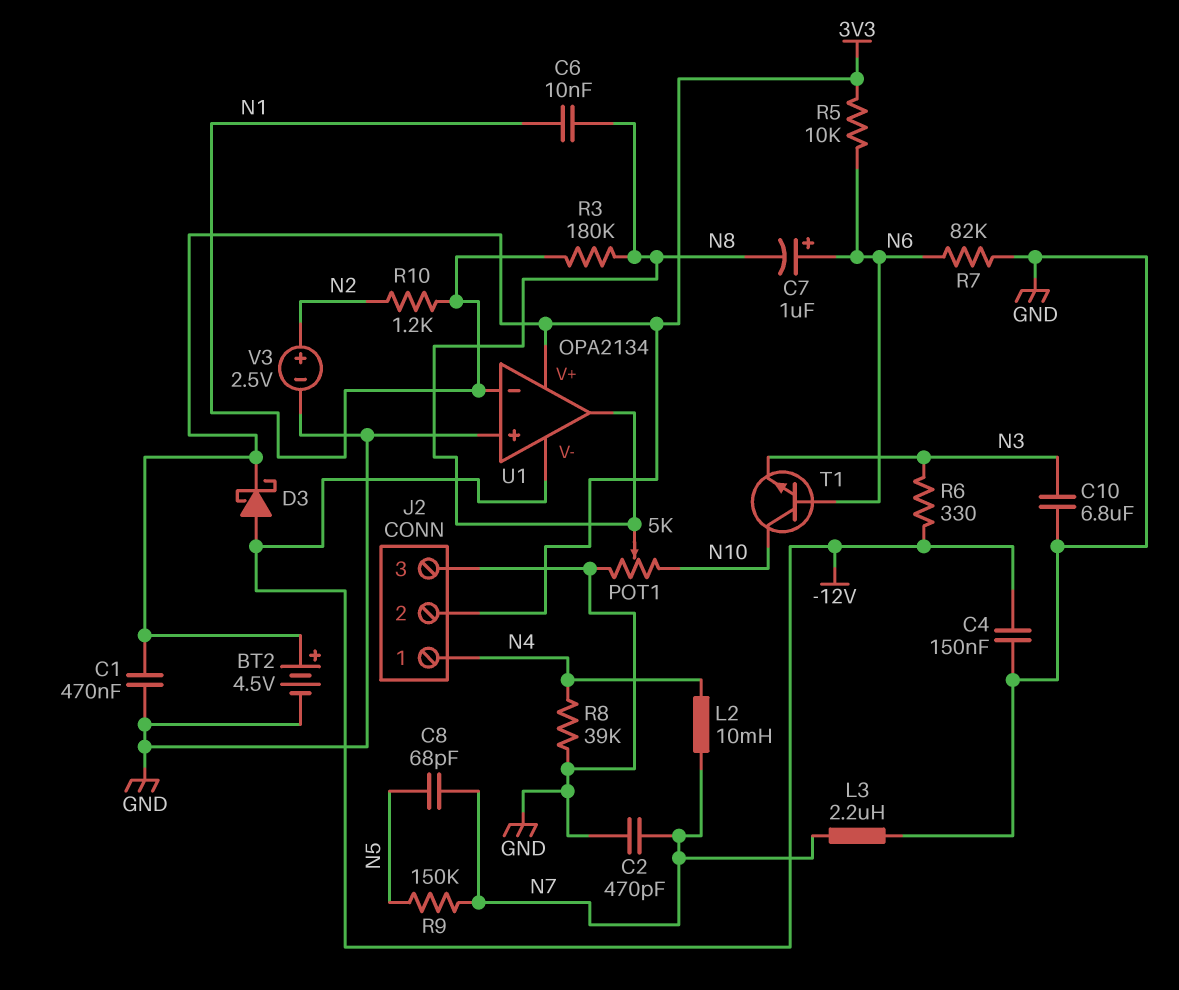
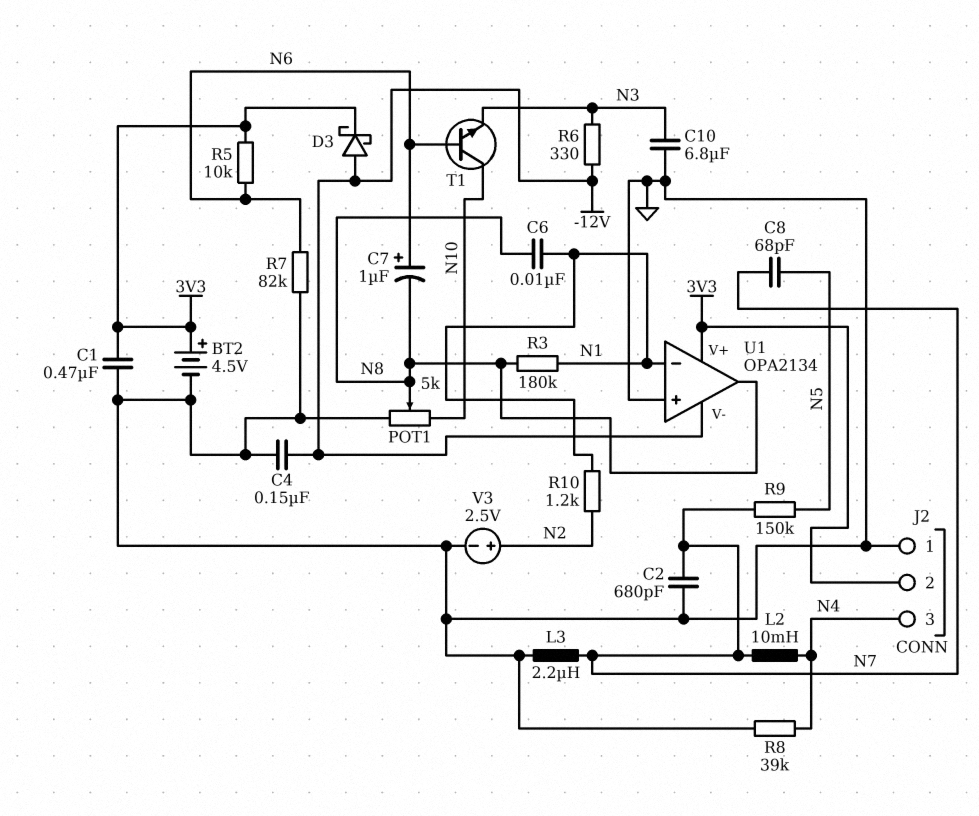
C2: 470pF (GND, N7) -> 680pF (GND, N7)
J2 pin 1: N4 -> GND
J2 pin 3: GND -> N4

